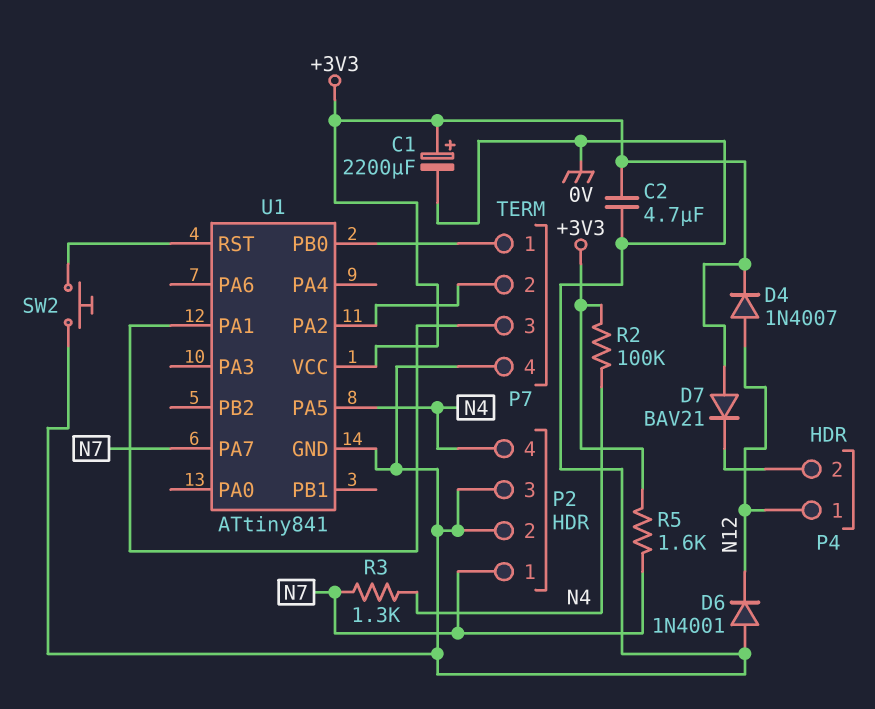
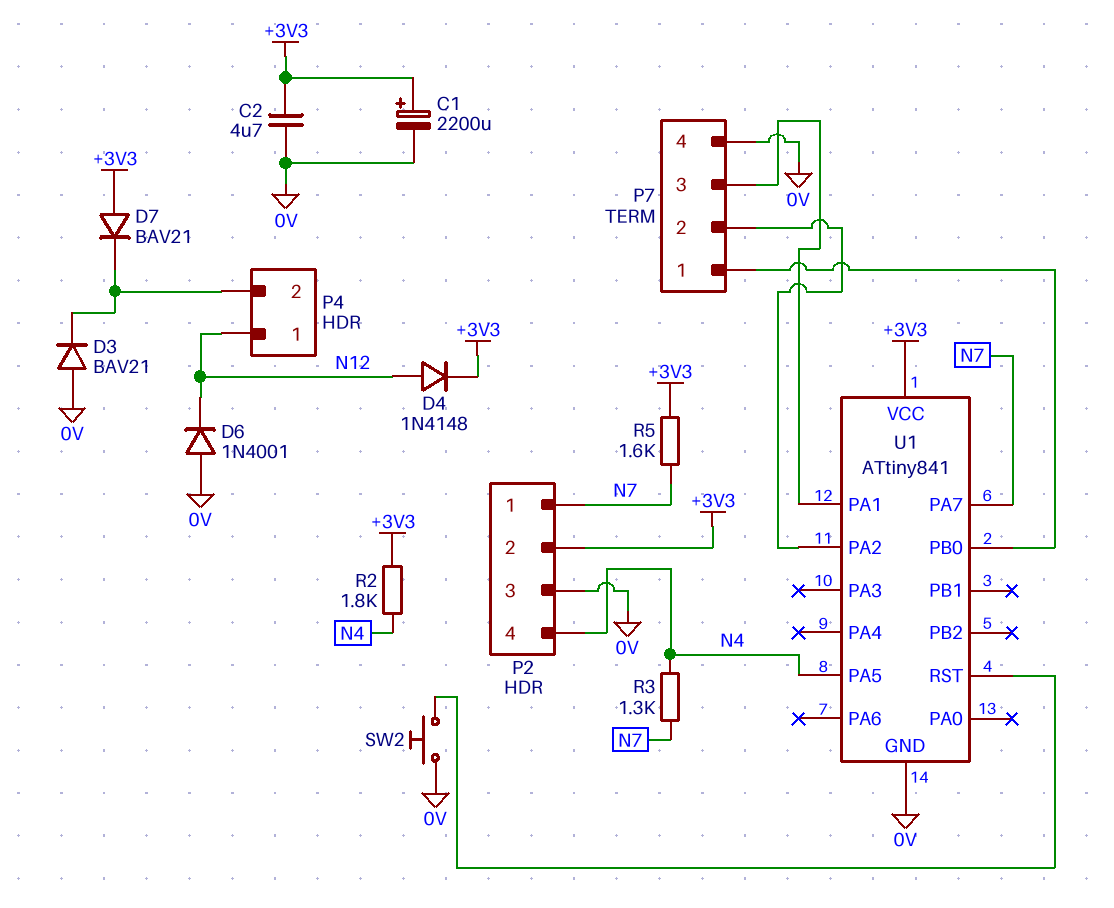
D3: none -> diode BAV21 (A 0V, K P4/2)
D4: diode 1N4007 (A N12, K +3V3) -> diode 1N4148 (A N12, K +3V3)
P2 pin 2: 0V -> +3V3
R2: 100k (+3V3, N4) -> 1.8k (+3V3, N4)

